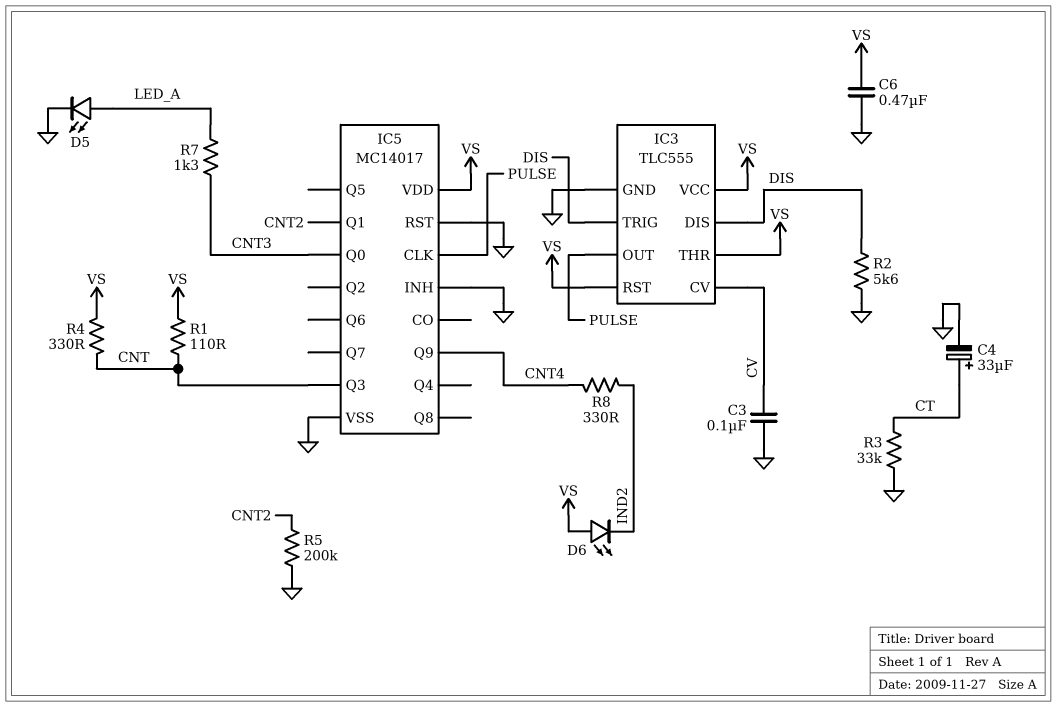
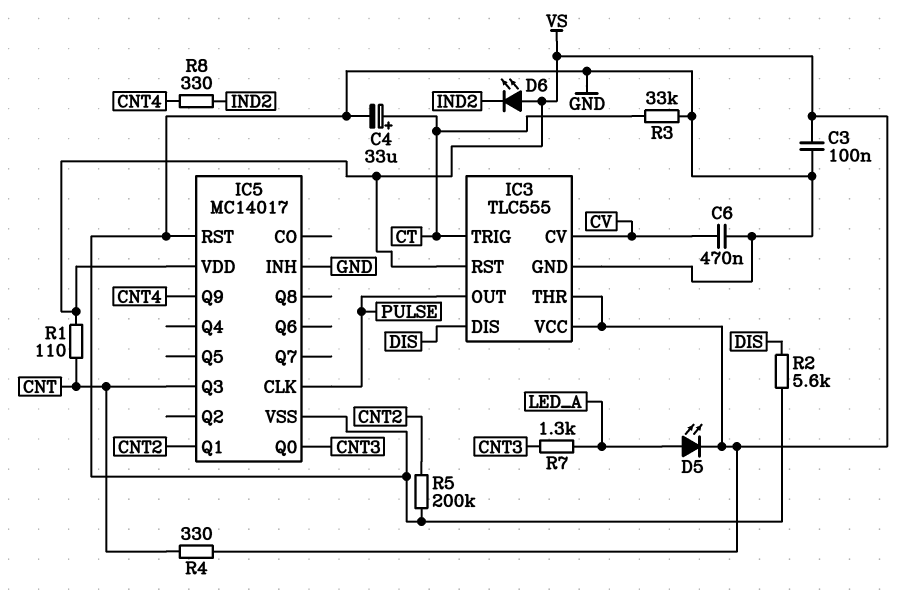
C3: 100nF (CV, GND) -> 100nF (GND, VS)
C6: 470nF (GND, VS) -> 470nF (CV, GND)
D5: LED (A LED_A, K GND) -> LED (A LED_A, K VS)
IC3 pin TRIG: DIS -> CT

